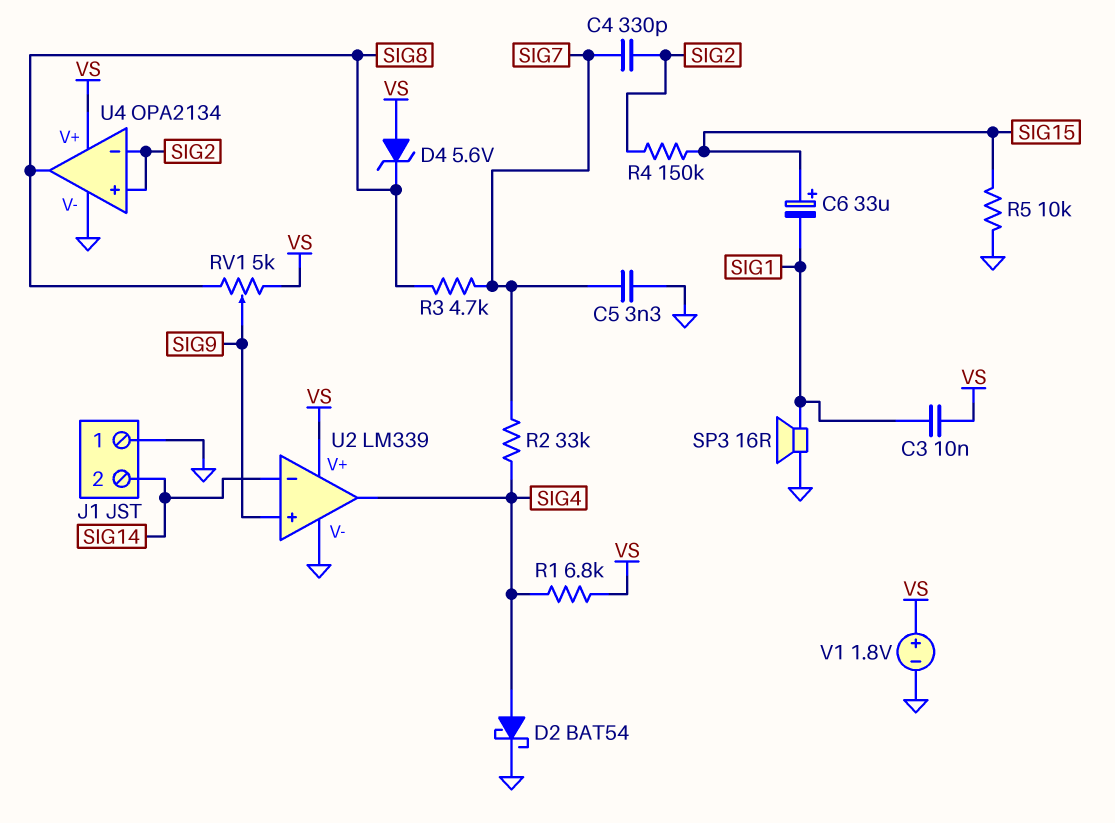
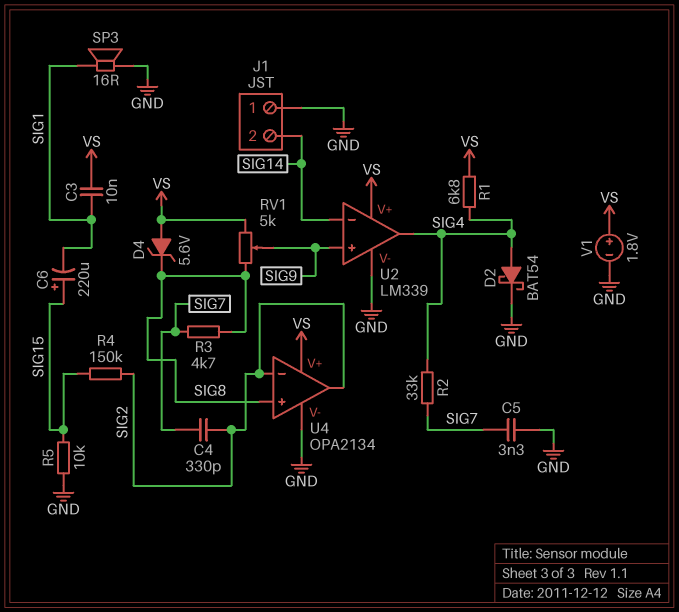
C6: 33uF (plus SIG15, minus SIG1) -> 220uF (plus SIG15, minus SIG1)
U4 pin in+: SIG2 -> SIG8
U4 pin out: SIG8 -> SIG2

